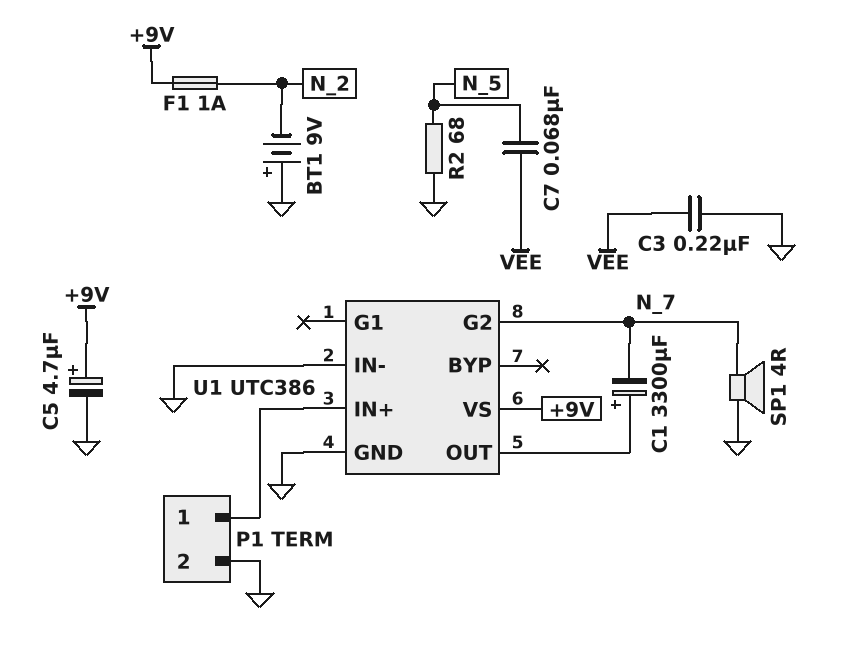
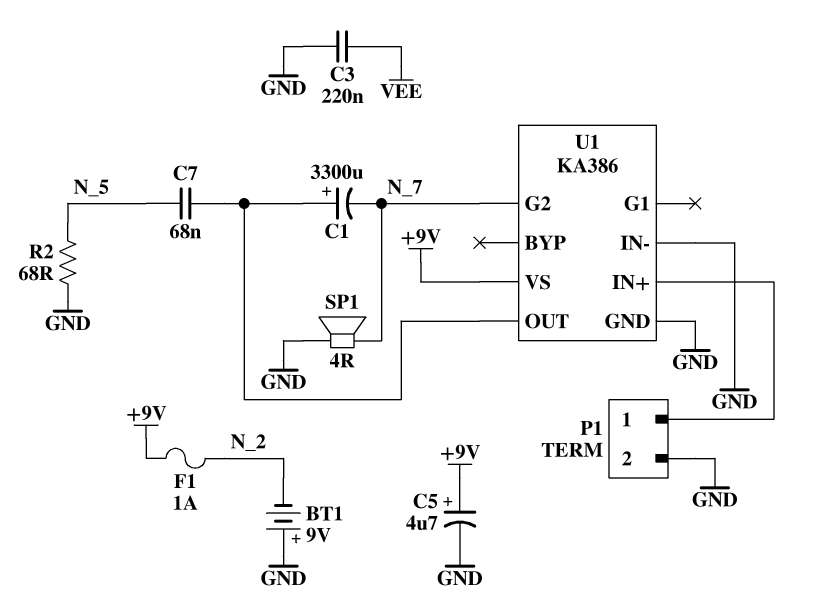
C7: 68nF (N_5, VEE) -> 68nF (N_5, U1/OUT)
U1: UTC386 -> KA386

